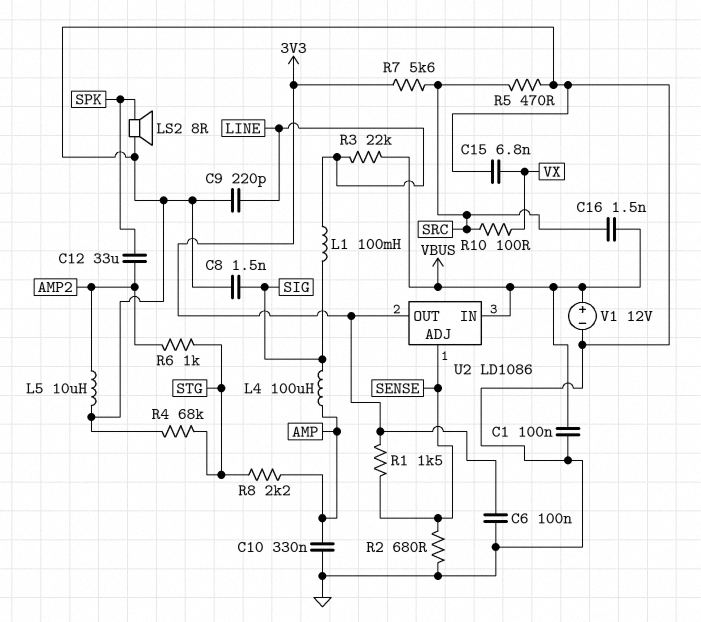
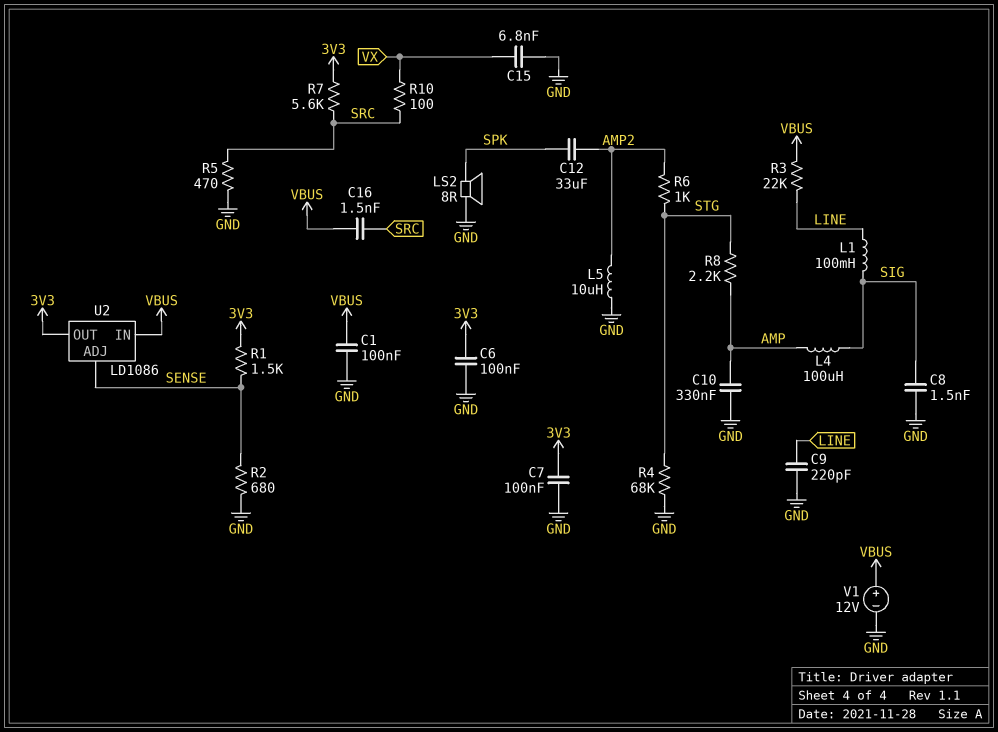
C7: none -> 100nF (3V3, GND)

